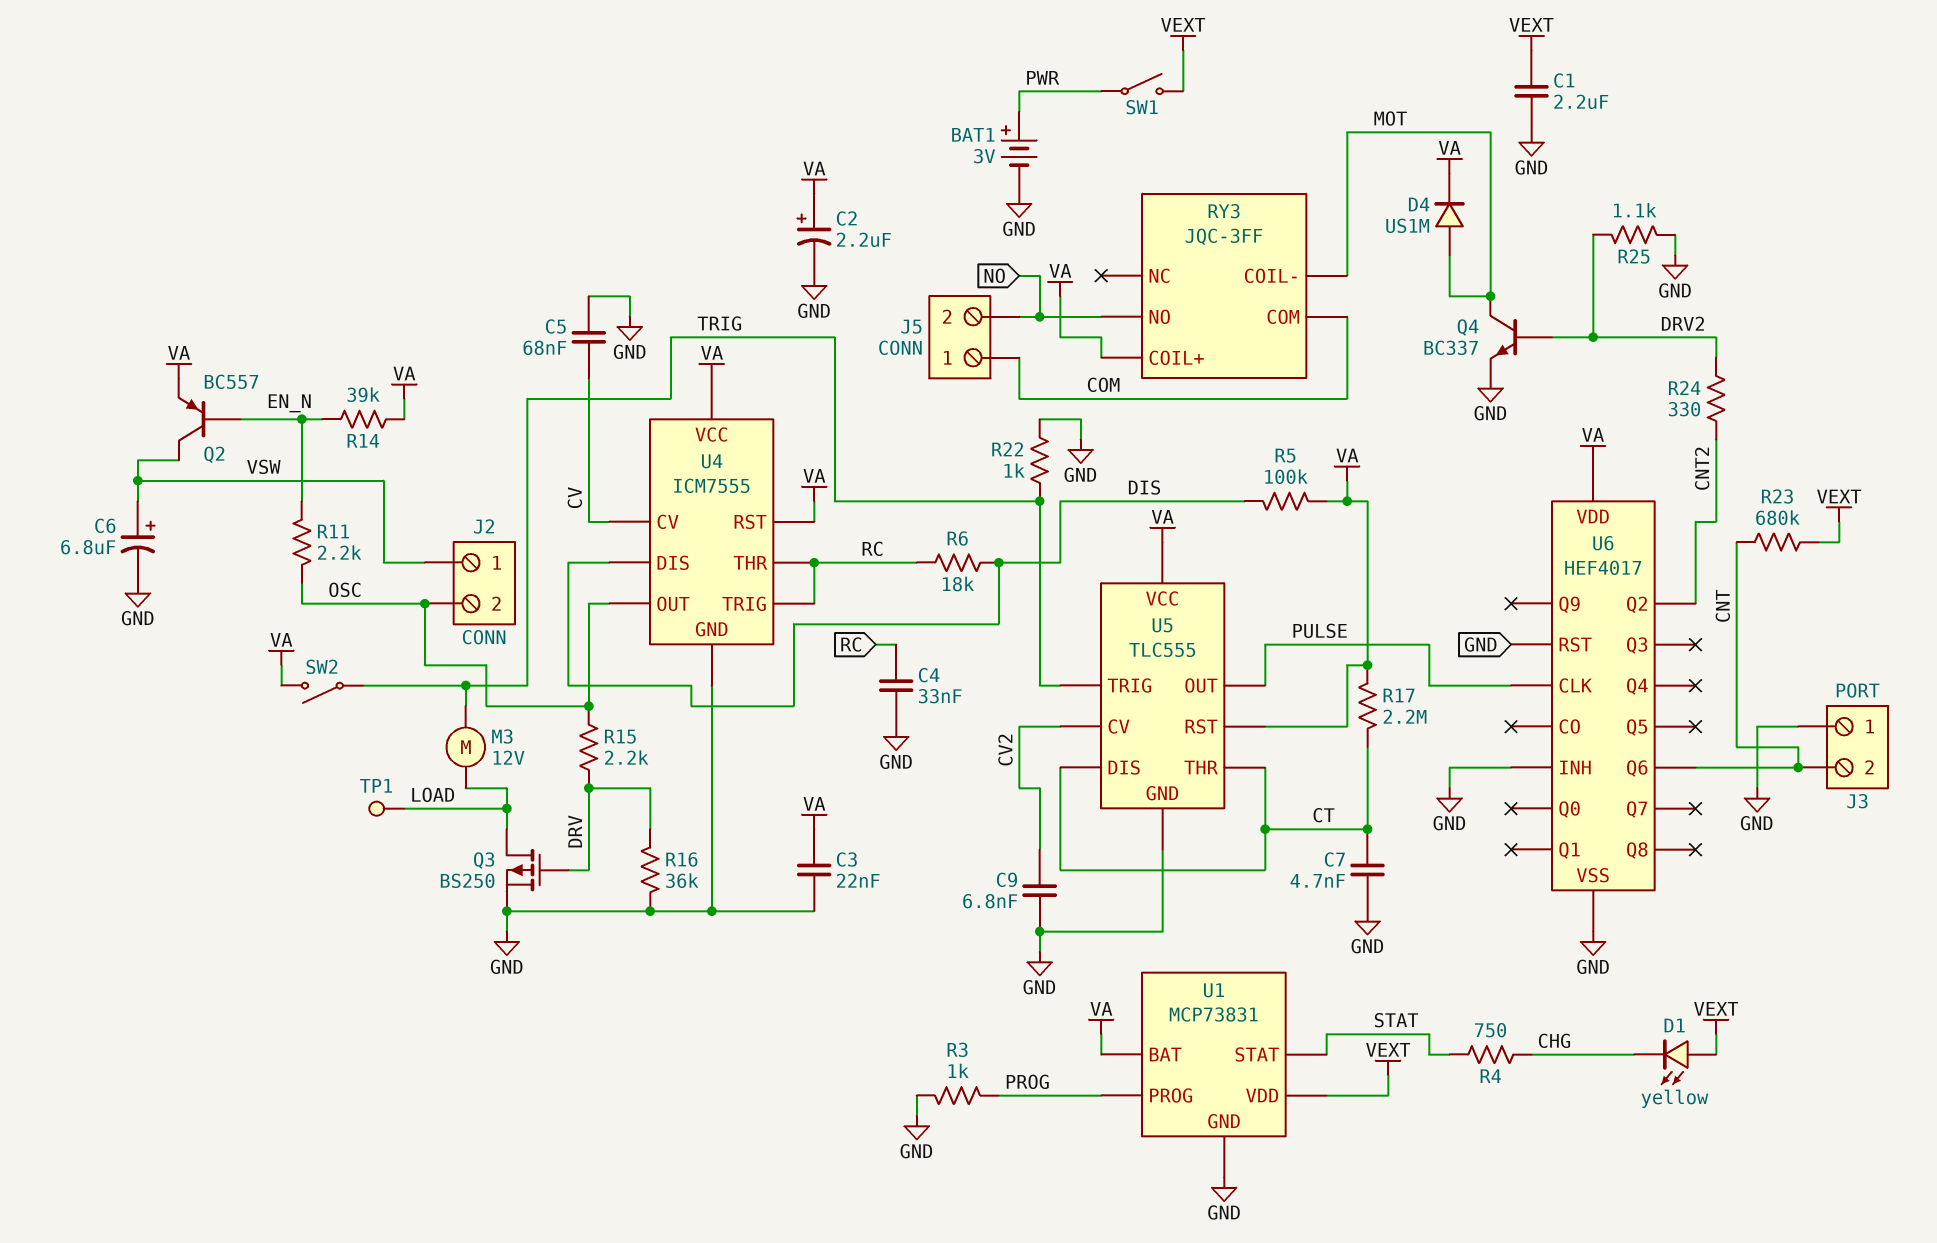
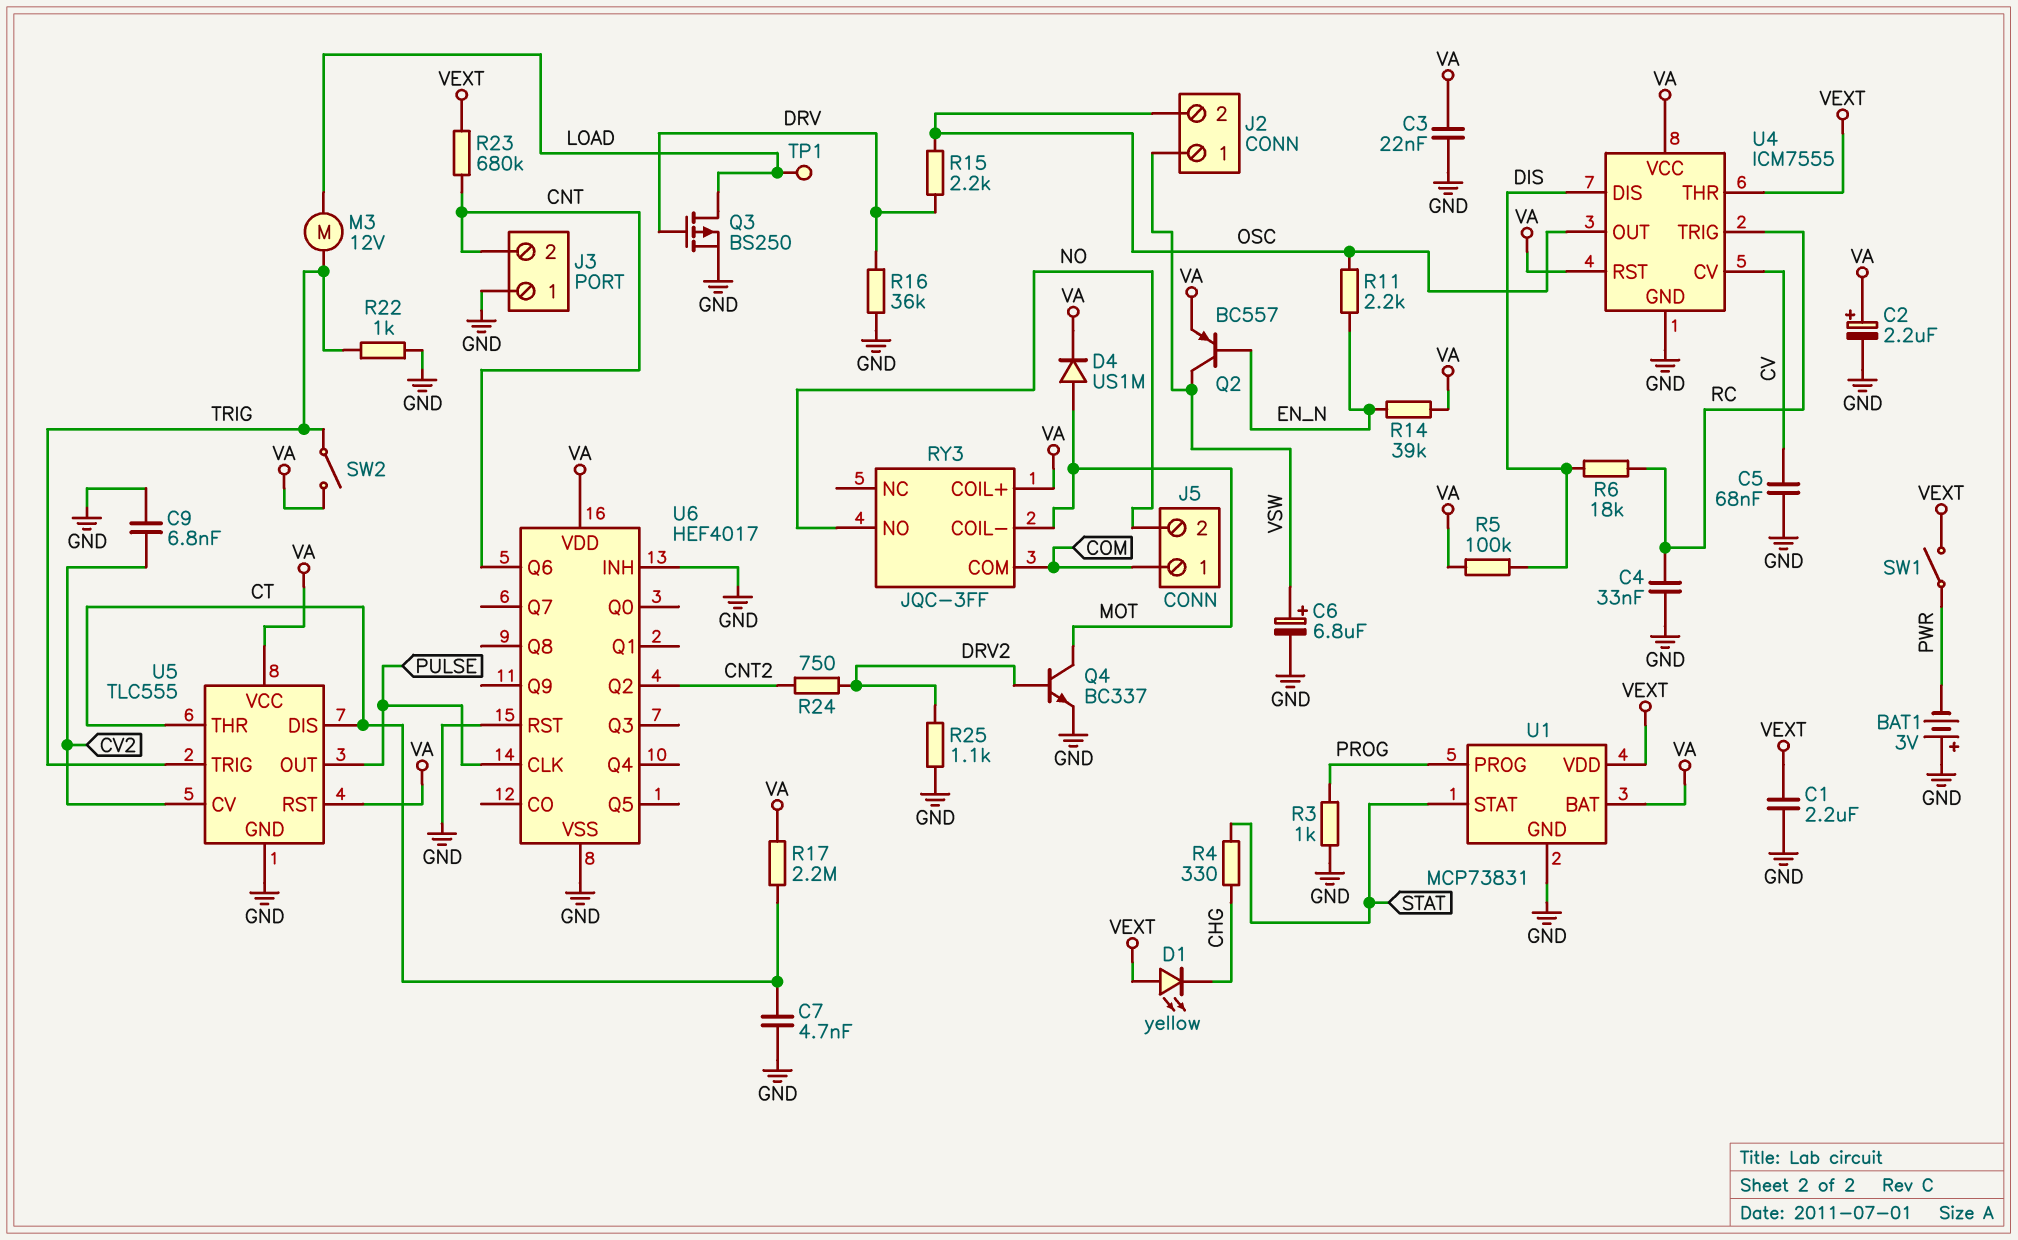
BAT1: 3V (plus PWR, minus GND) -> 3V (plus GND, minus PWR)
R4: 750 (CHG, STAT) -> 330 (CHG, STAT)
R24: 330 (CNT2, DRV2) -> 750 (CNT2, DRV2)
U4 pin THR: RC -> VEXT

